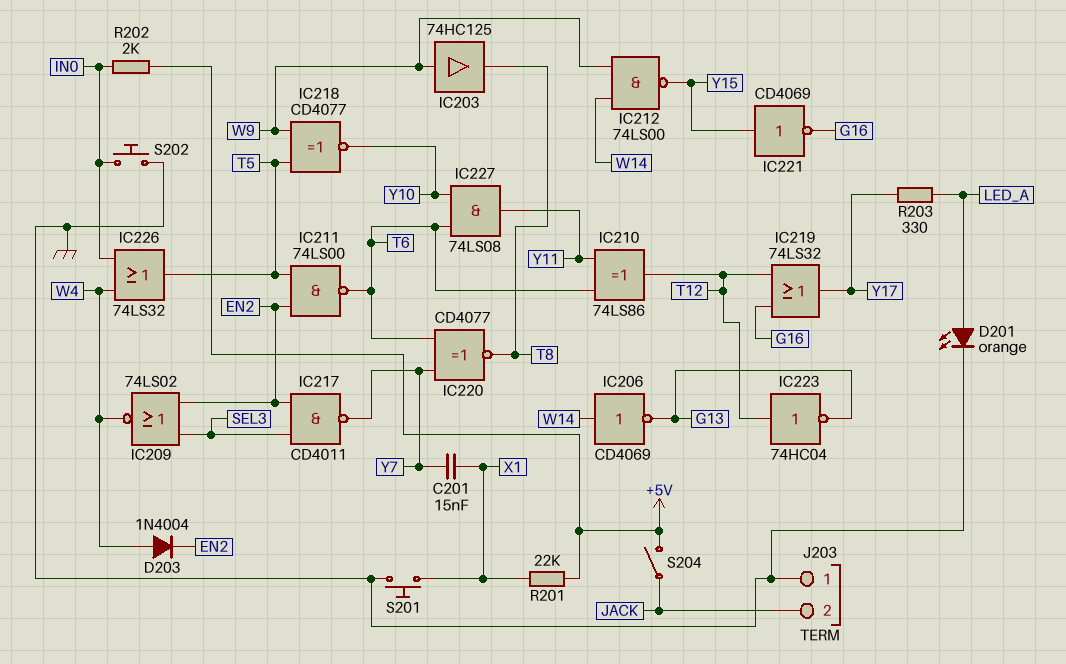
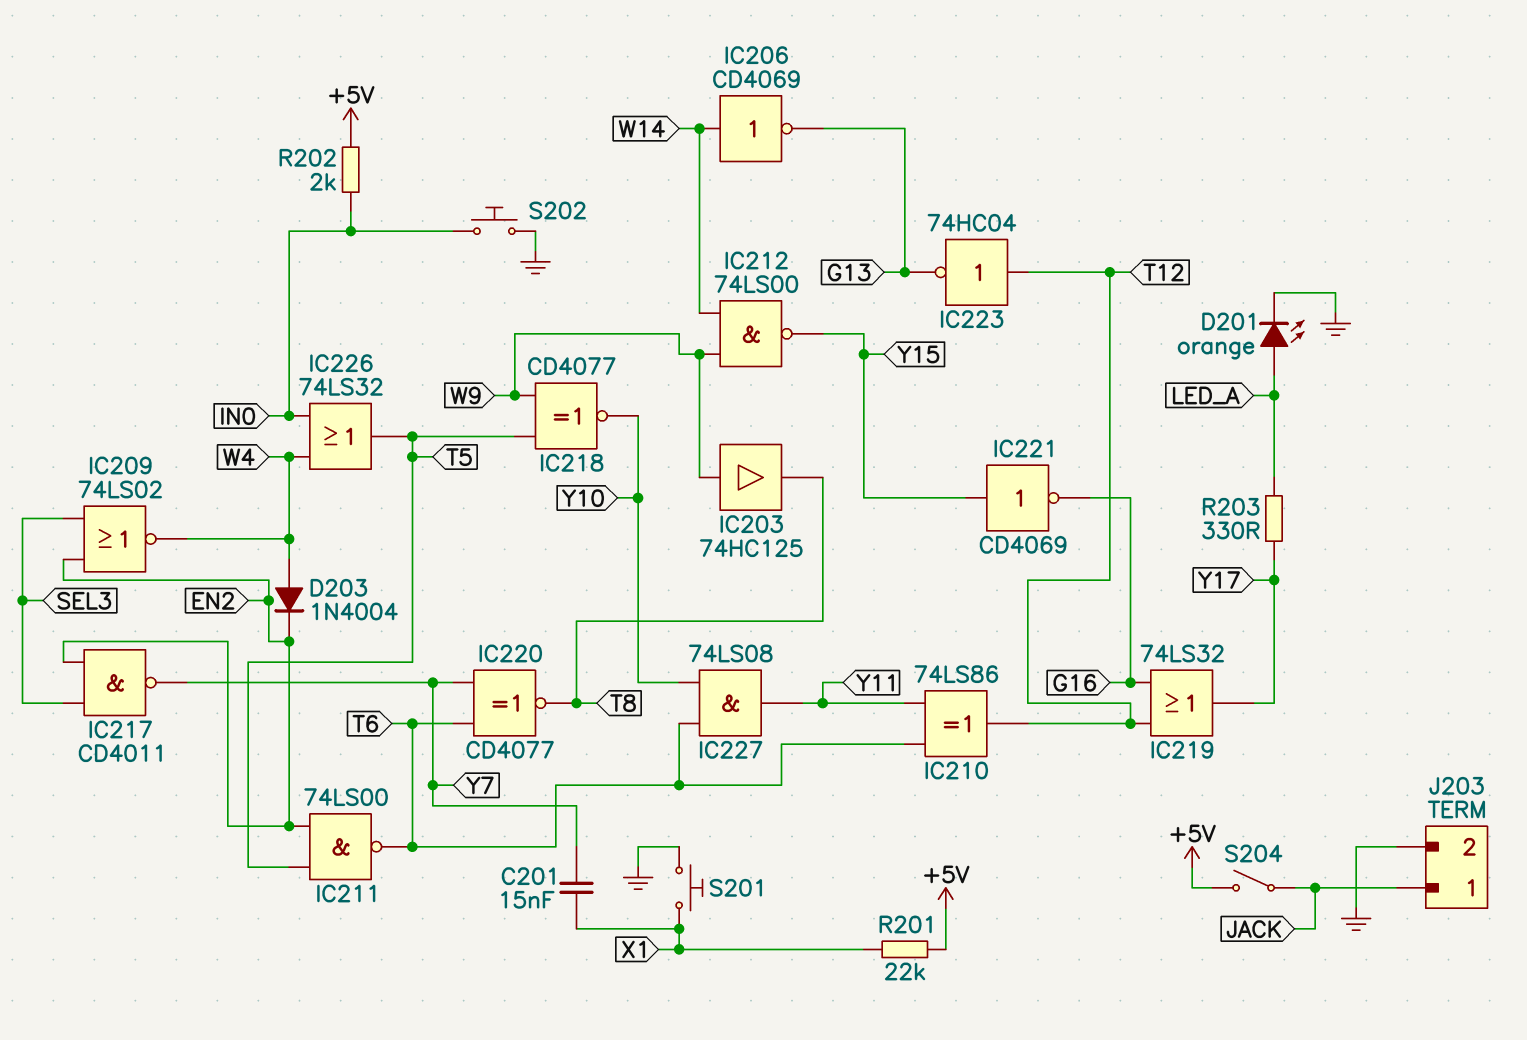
J203 pin 1: GND -> JACK
J203 pin 2: JACK -> GND

